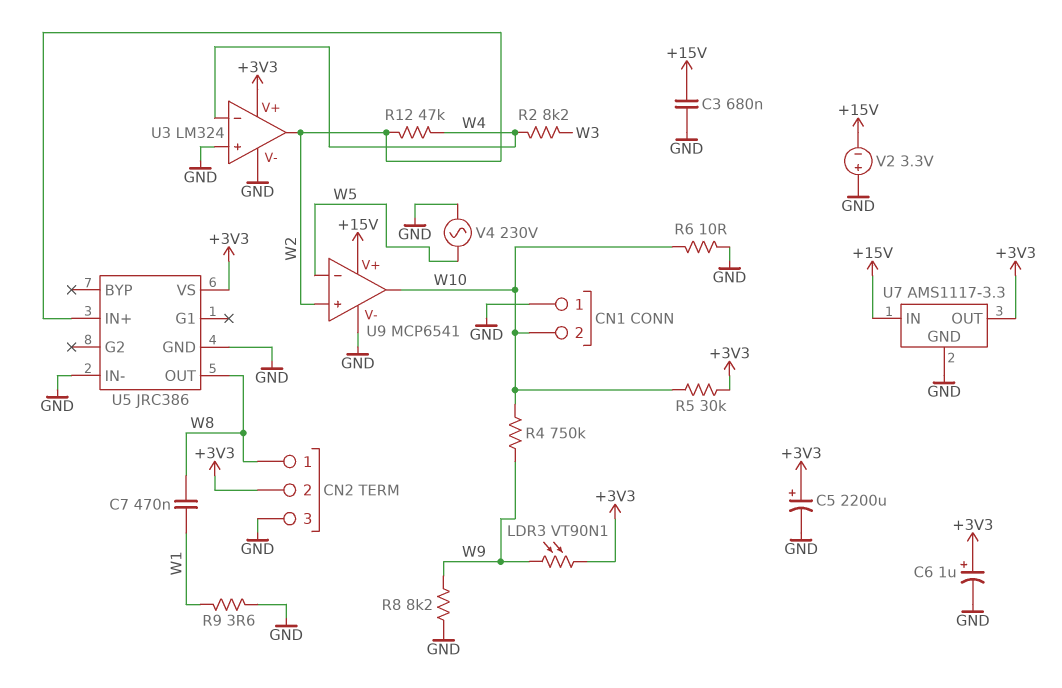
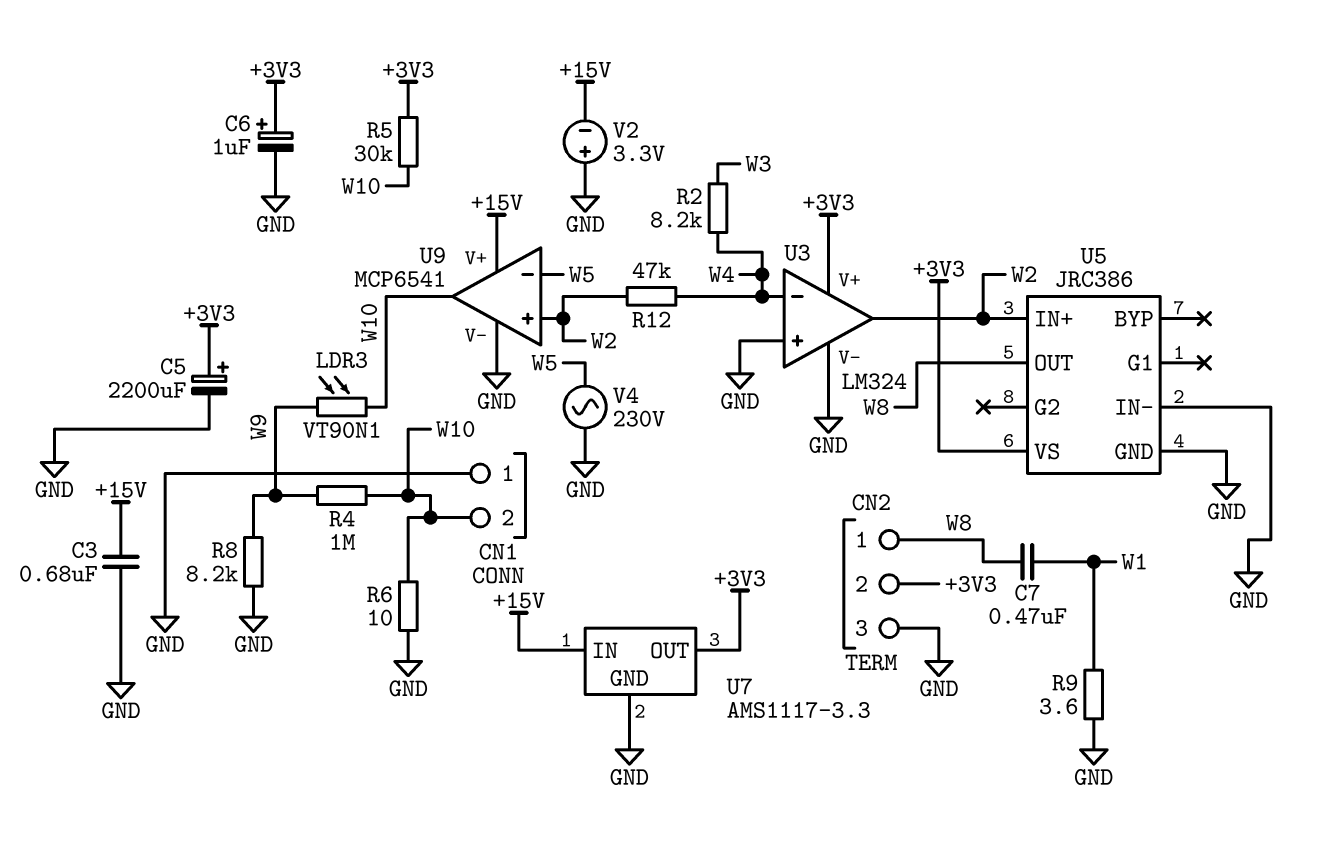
LDR3: VT90N1 (+3V3, W9) -> VT90N1 (W9, W10)
R4: 750k (W9, W10) -> 1M (W9, W10)

